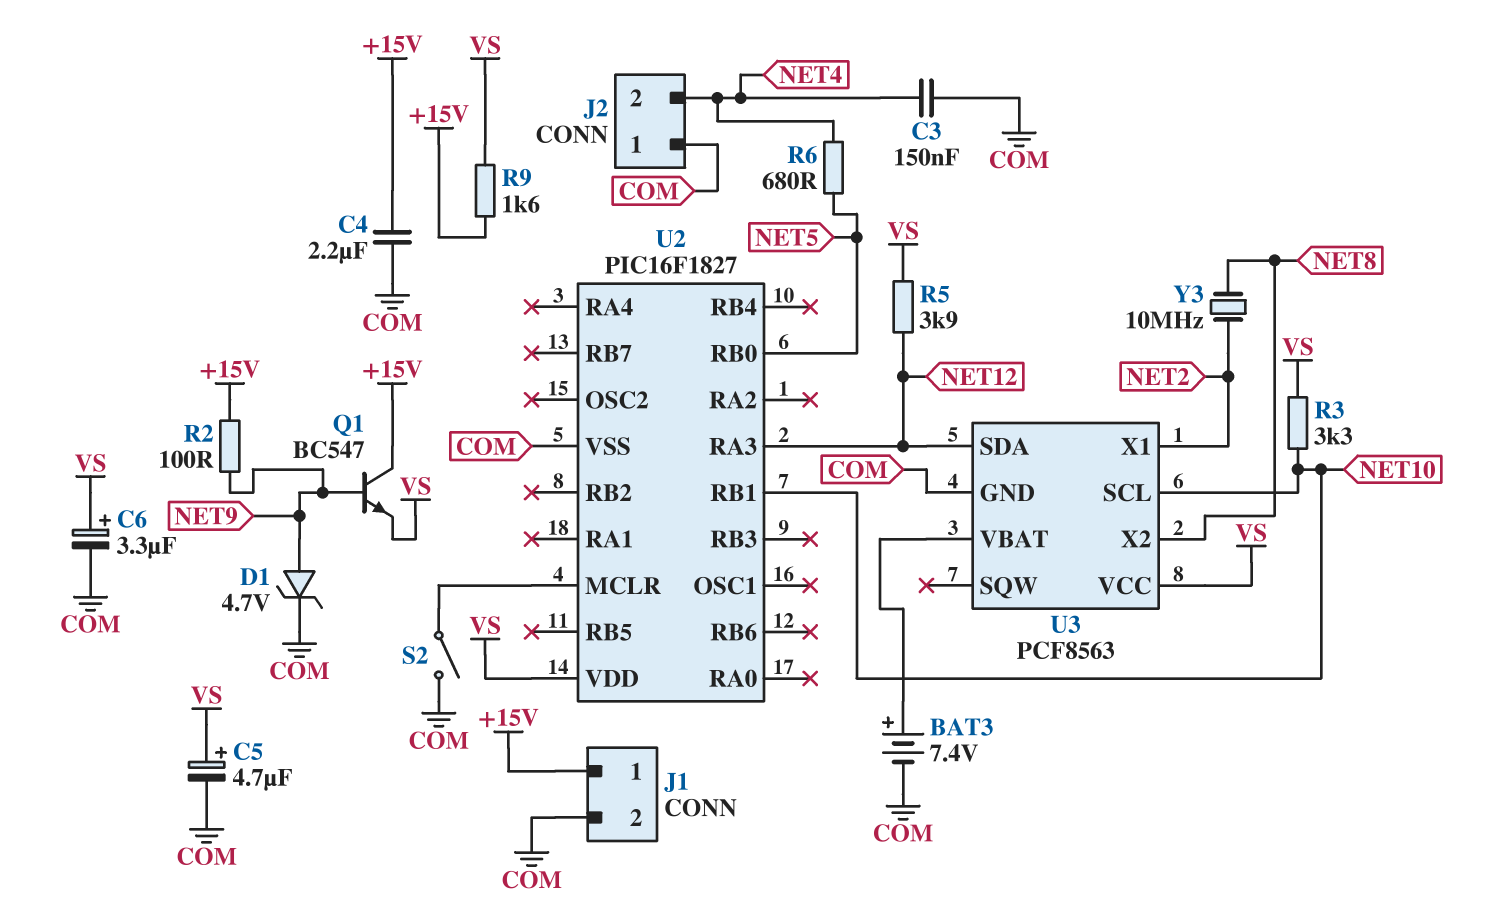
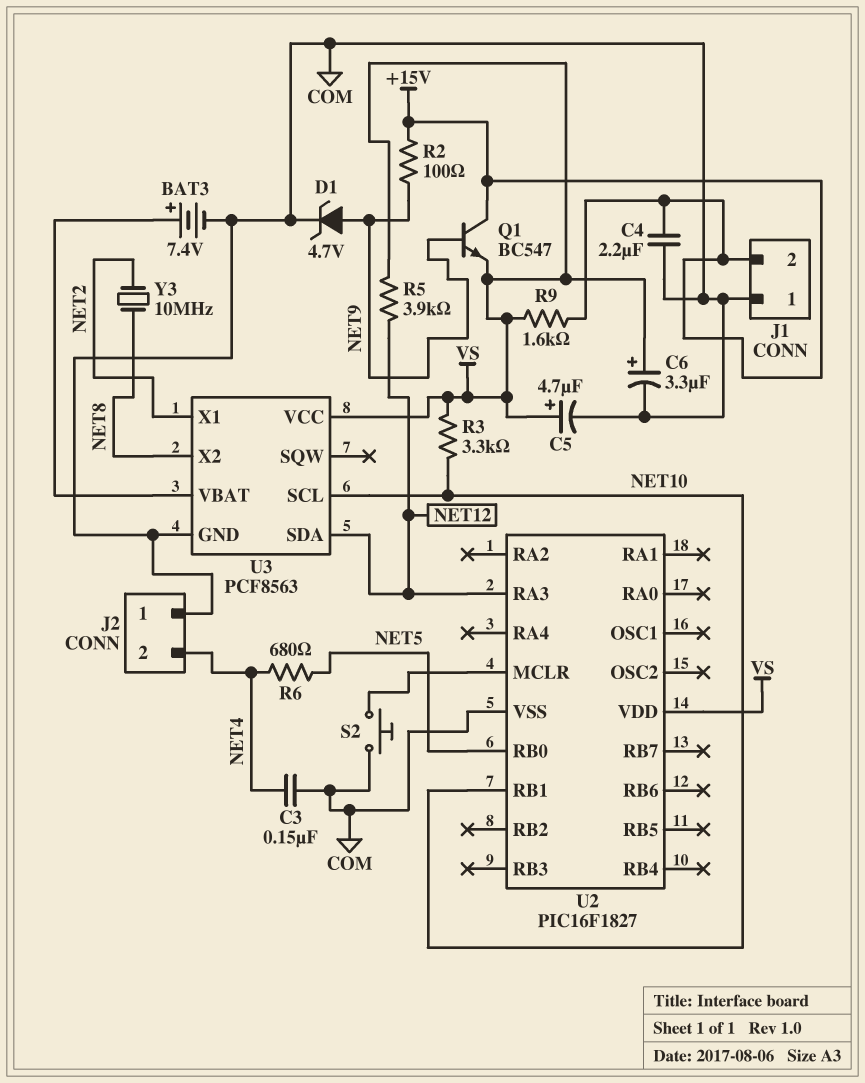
J1 pin 1: +15V -> COM
J1 pin 2: COM -> +15V
S2: switch (COM, U2/MCLR) -> button (COM, U2/MCLR)

